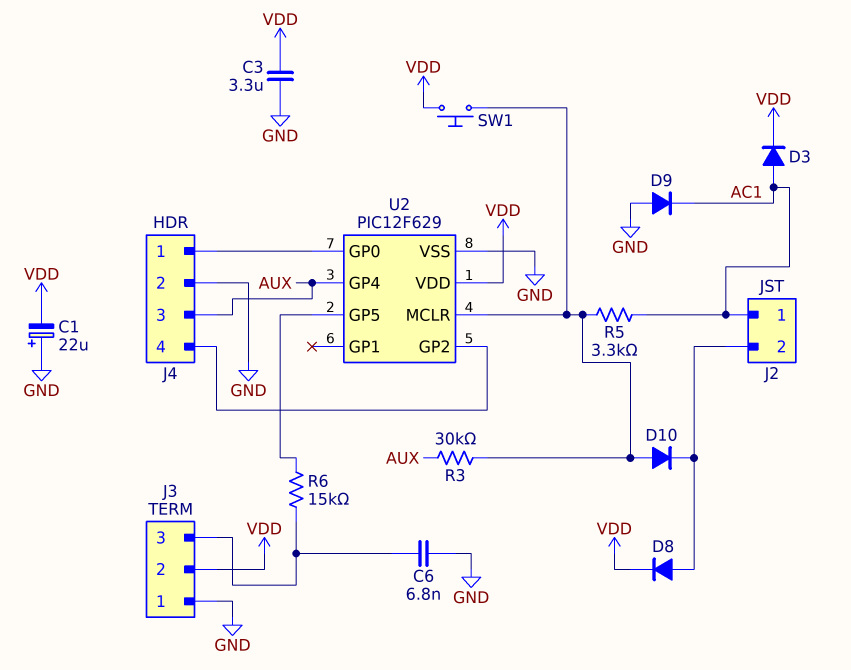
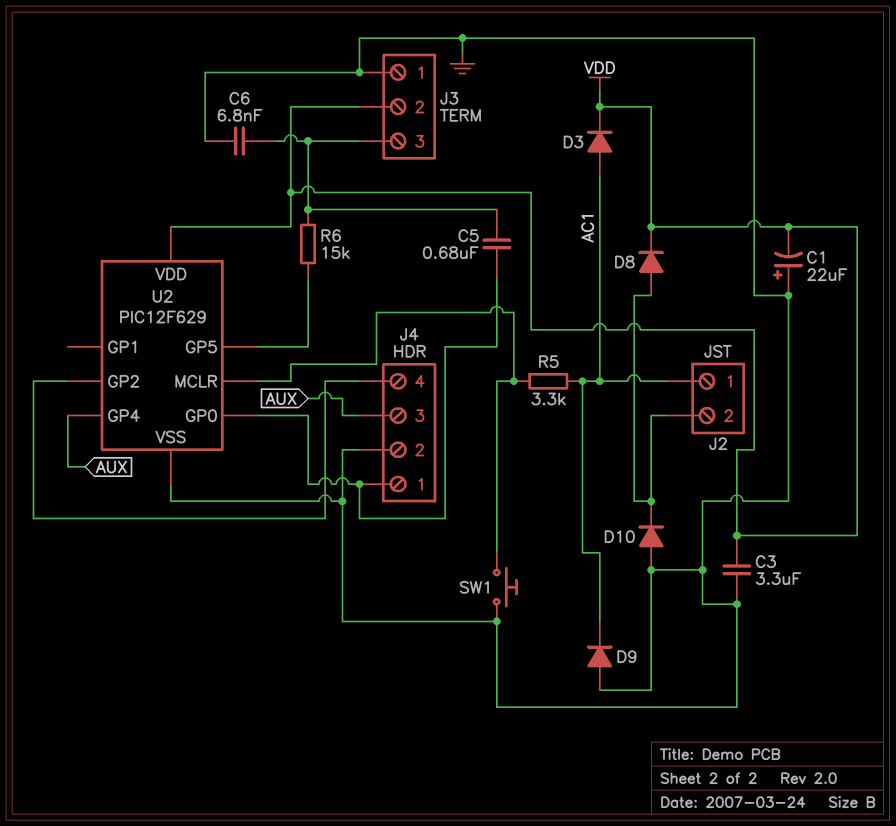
C5: none -> 680nF (J3/3, J4/1)
D10: diode (A U2/MCLR, K J2/2) -> diode (A GND, K J2/2)
R3: 30k (AUX, U2/MCLR) -> none
SW1: button (U2/MCLR, VDD) -> button (GND, U2/MCLR)

